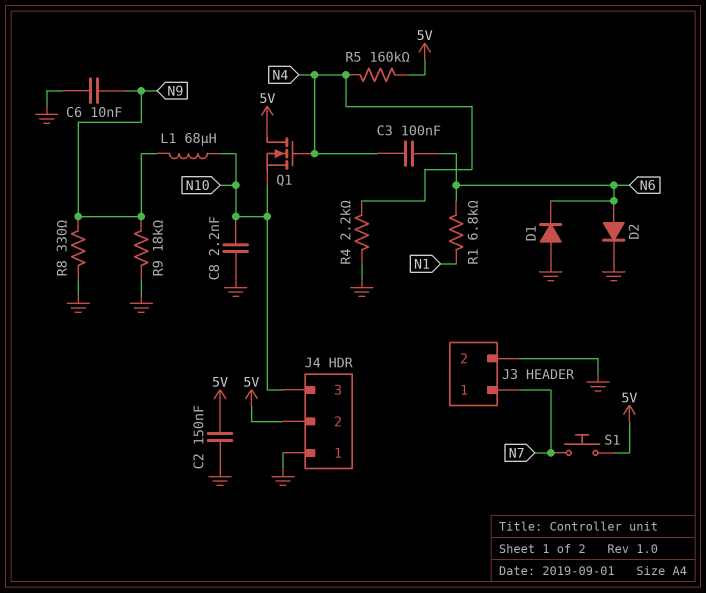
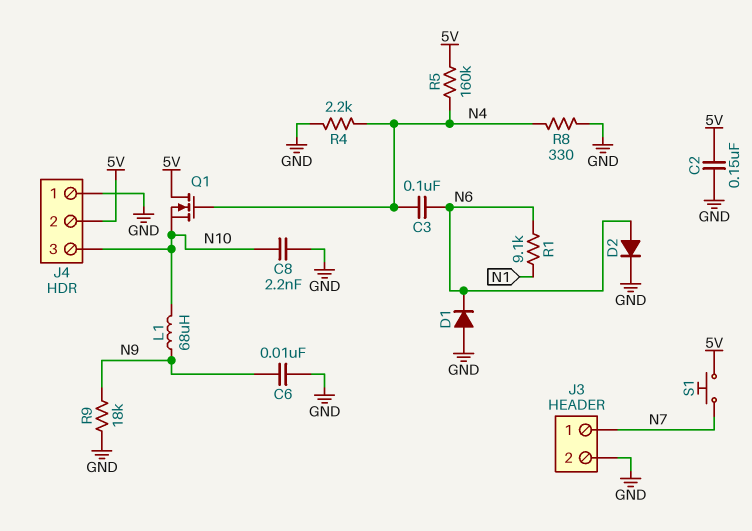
R1: 6.8k (N1, N6) -> 9.1k (N1, N6)
R8: 330 (GND, N9) -> 330 (GND, N4)

